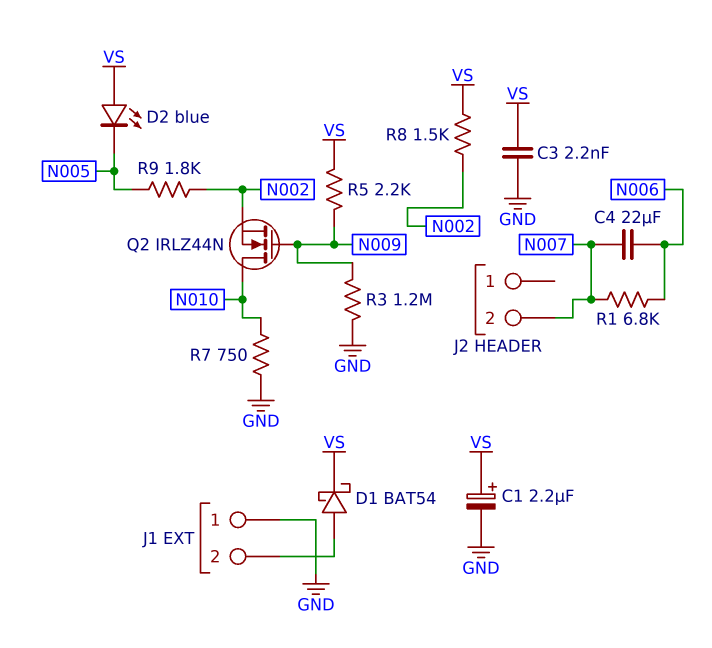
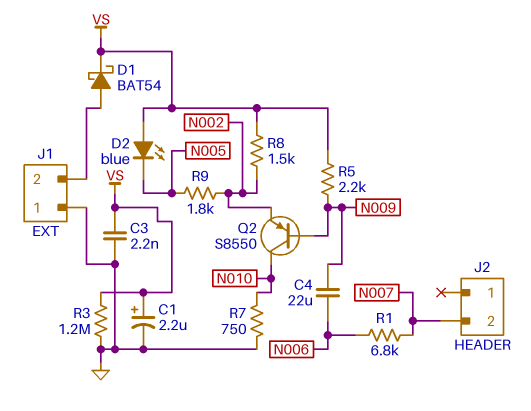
C4: 22uF (N006, N007) -> 22uF (N006, N009)
Q2: NMOS IRLZ44N (G N009, D N010, S N002) -> PNP S8550 (B N009, C N010, E N002)
R3: 1.2M (GND, N009) -> 1.2M (GND, VS)

